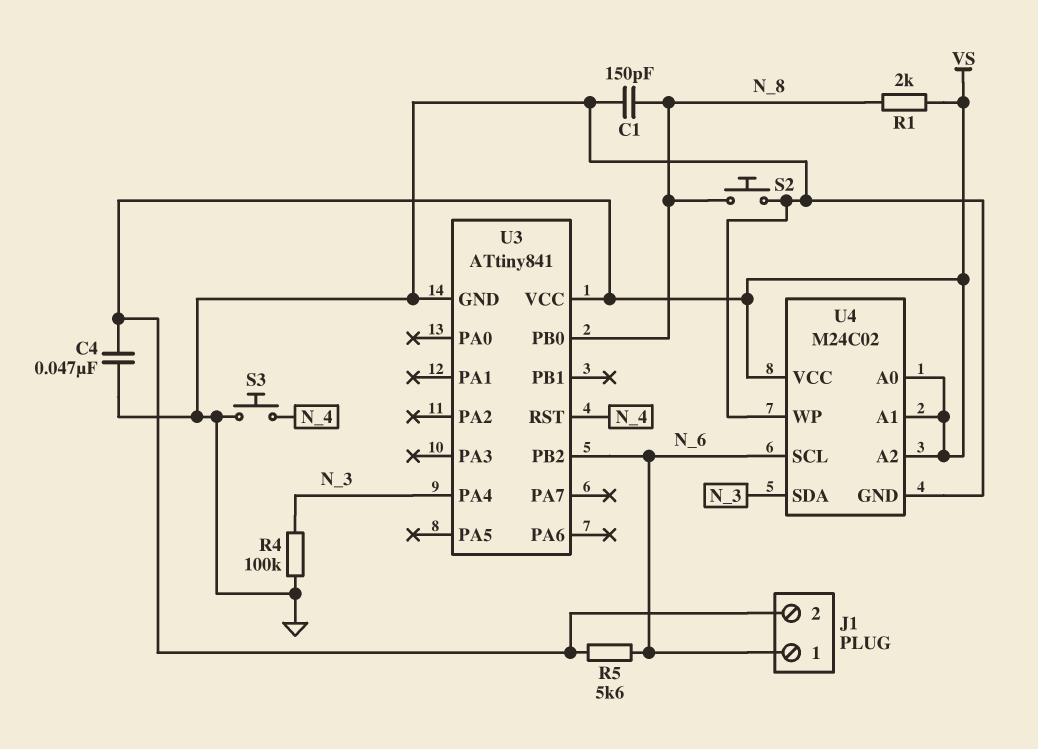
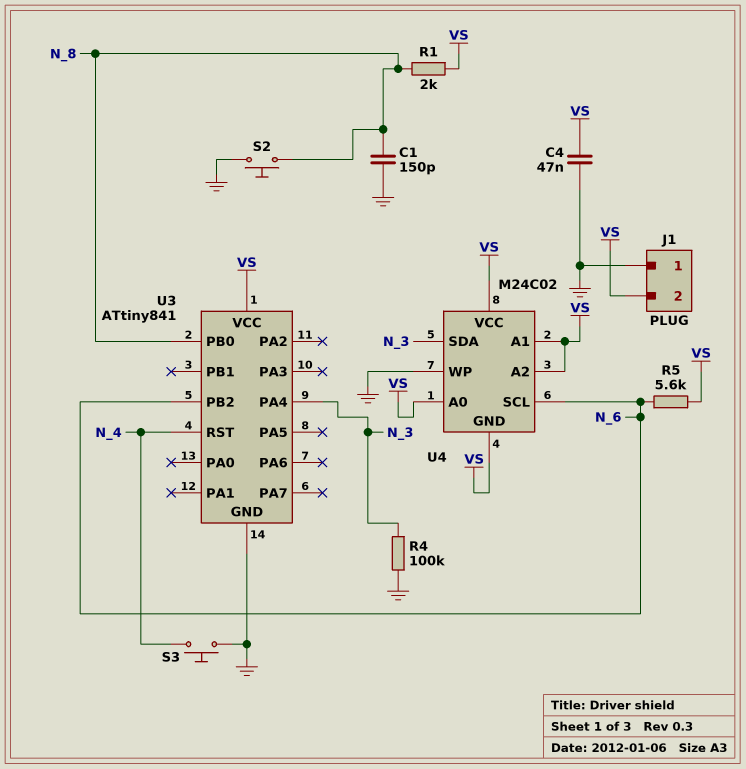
J1 pin 1: N_6 -> GND
U4 pin GND: GND -> VS

